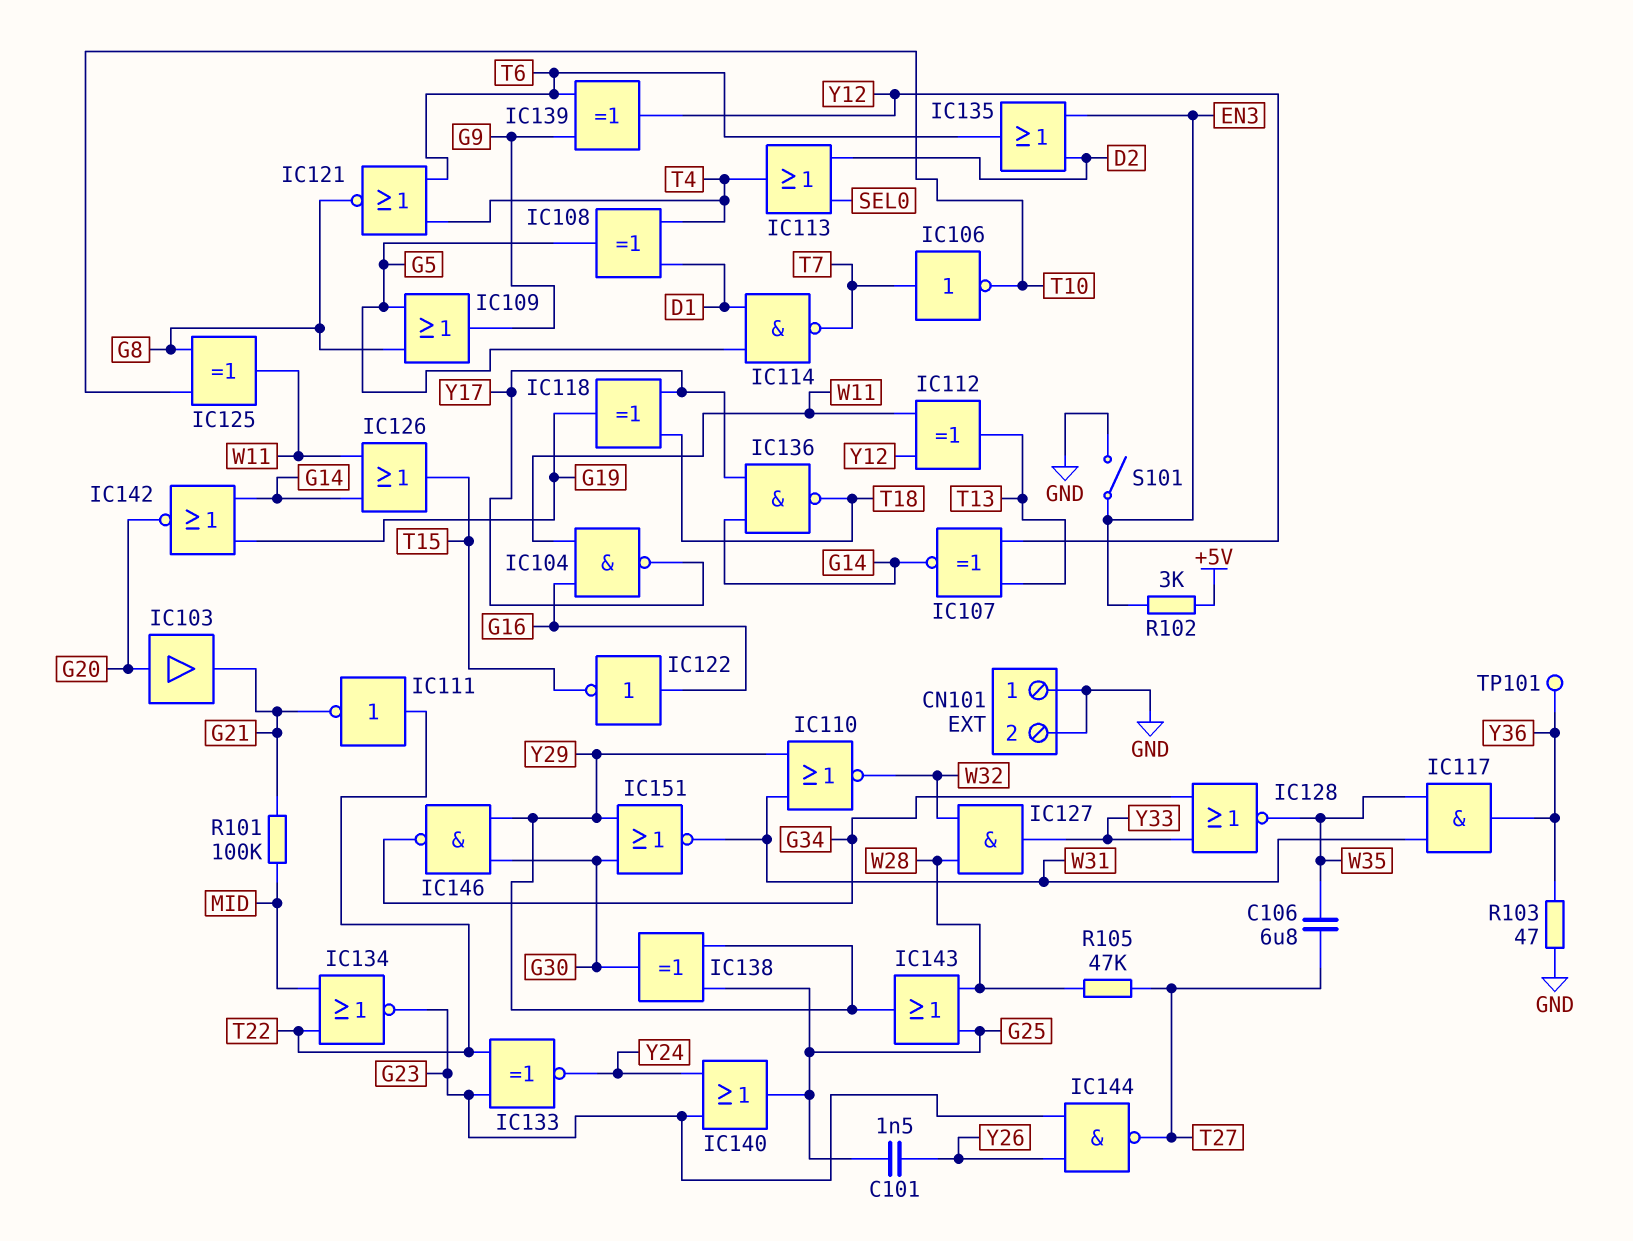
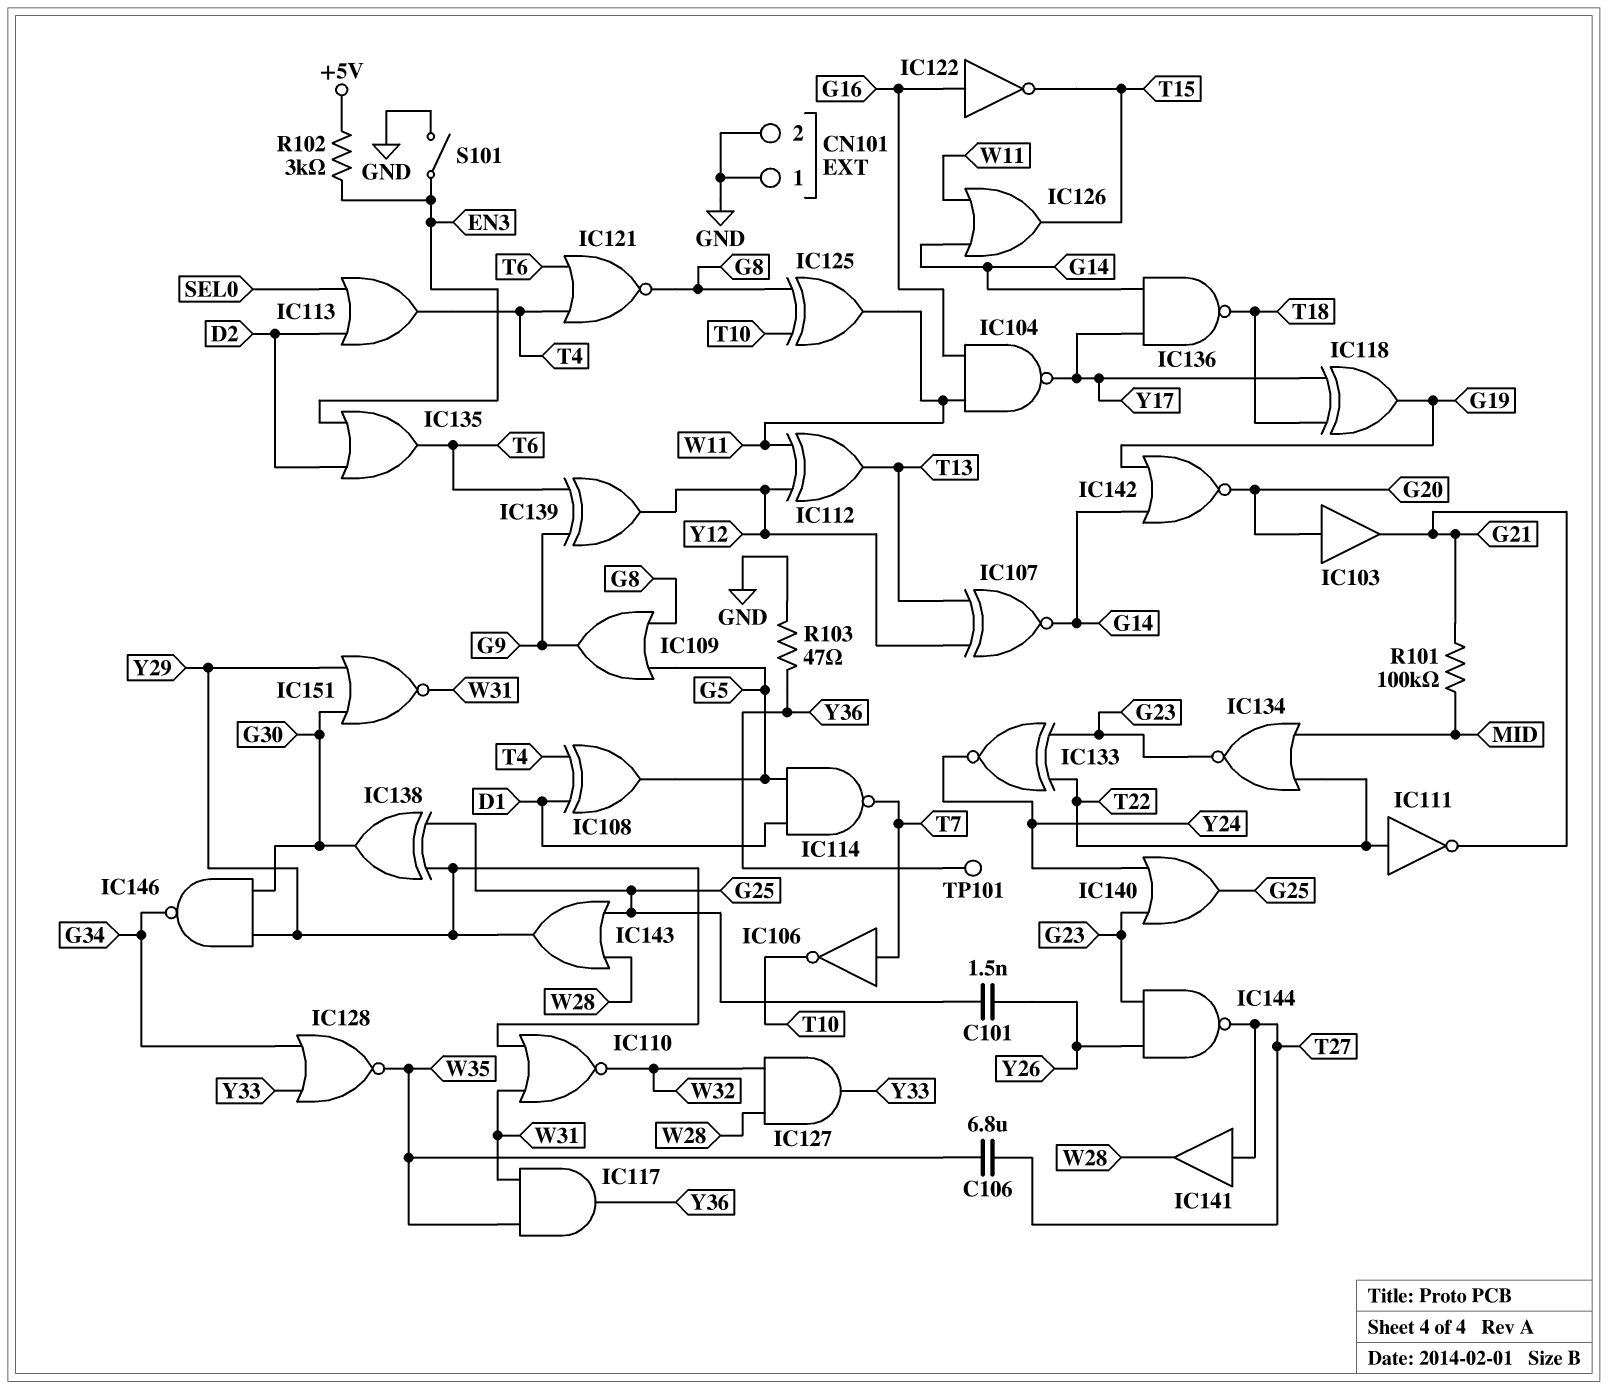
IC141: none -> buffer (in T27, out W28)
R105: 47k (T27, W28) -> none

